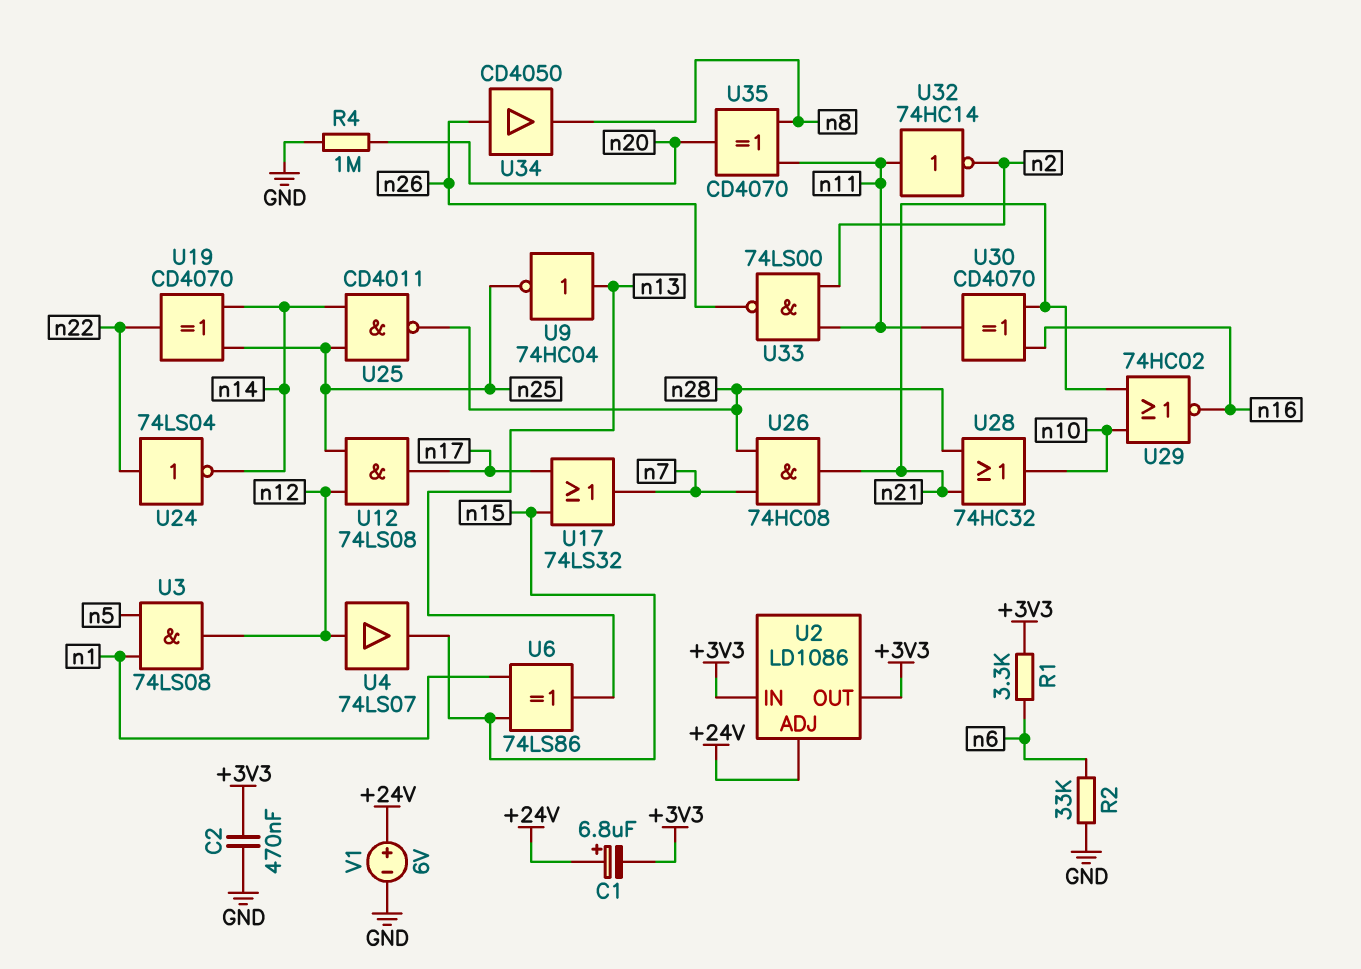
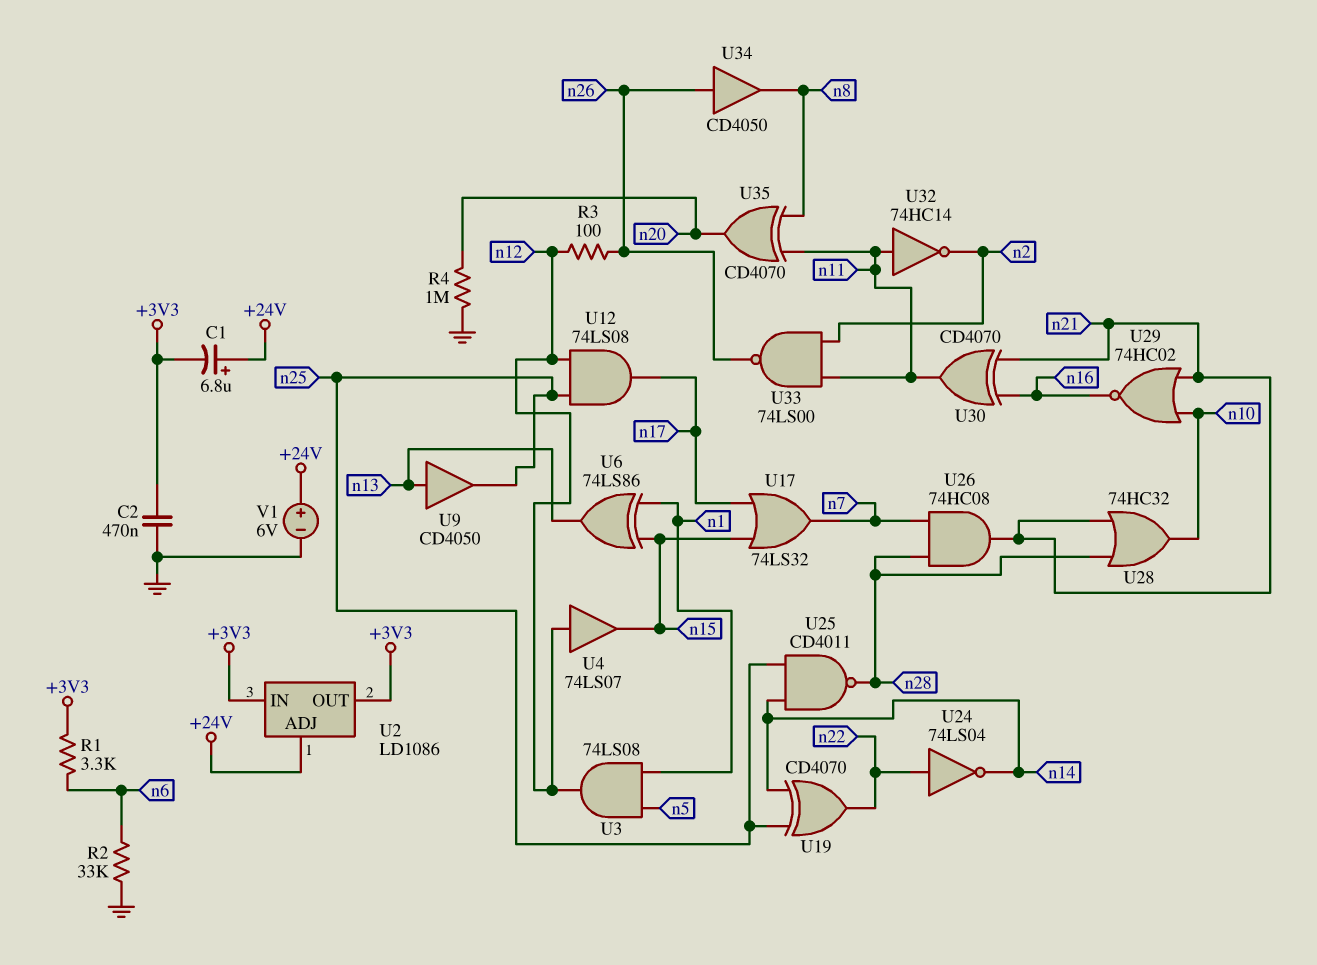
R3: none -> 100 (n12, n26)
U9: NOT 74HC04 (in n13, out n25) -> buffer CD4050 (in n13, out n25)

